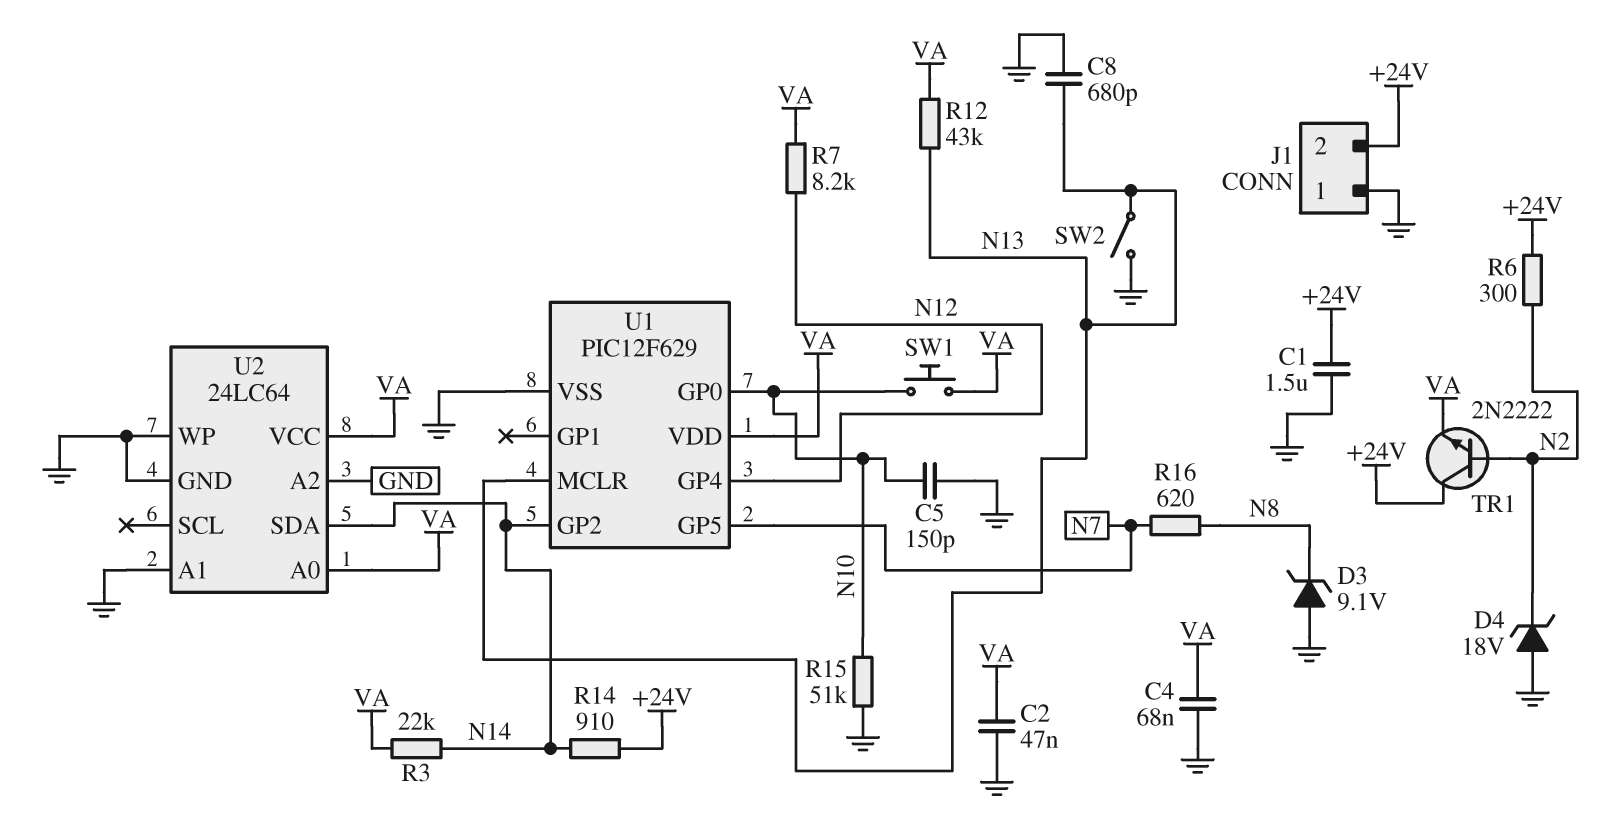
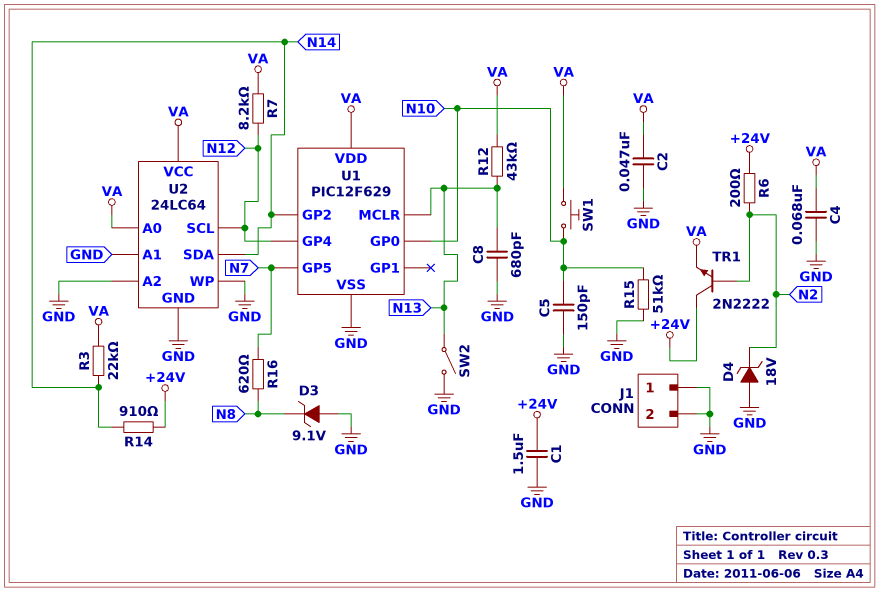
J1 pin 2: +24V -> GND
R6: 300 (+24V, N2) -> 200 (+24V, N2)
U2 pin SCL: none -> N12

